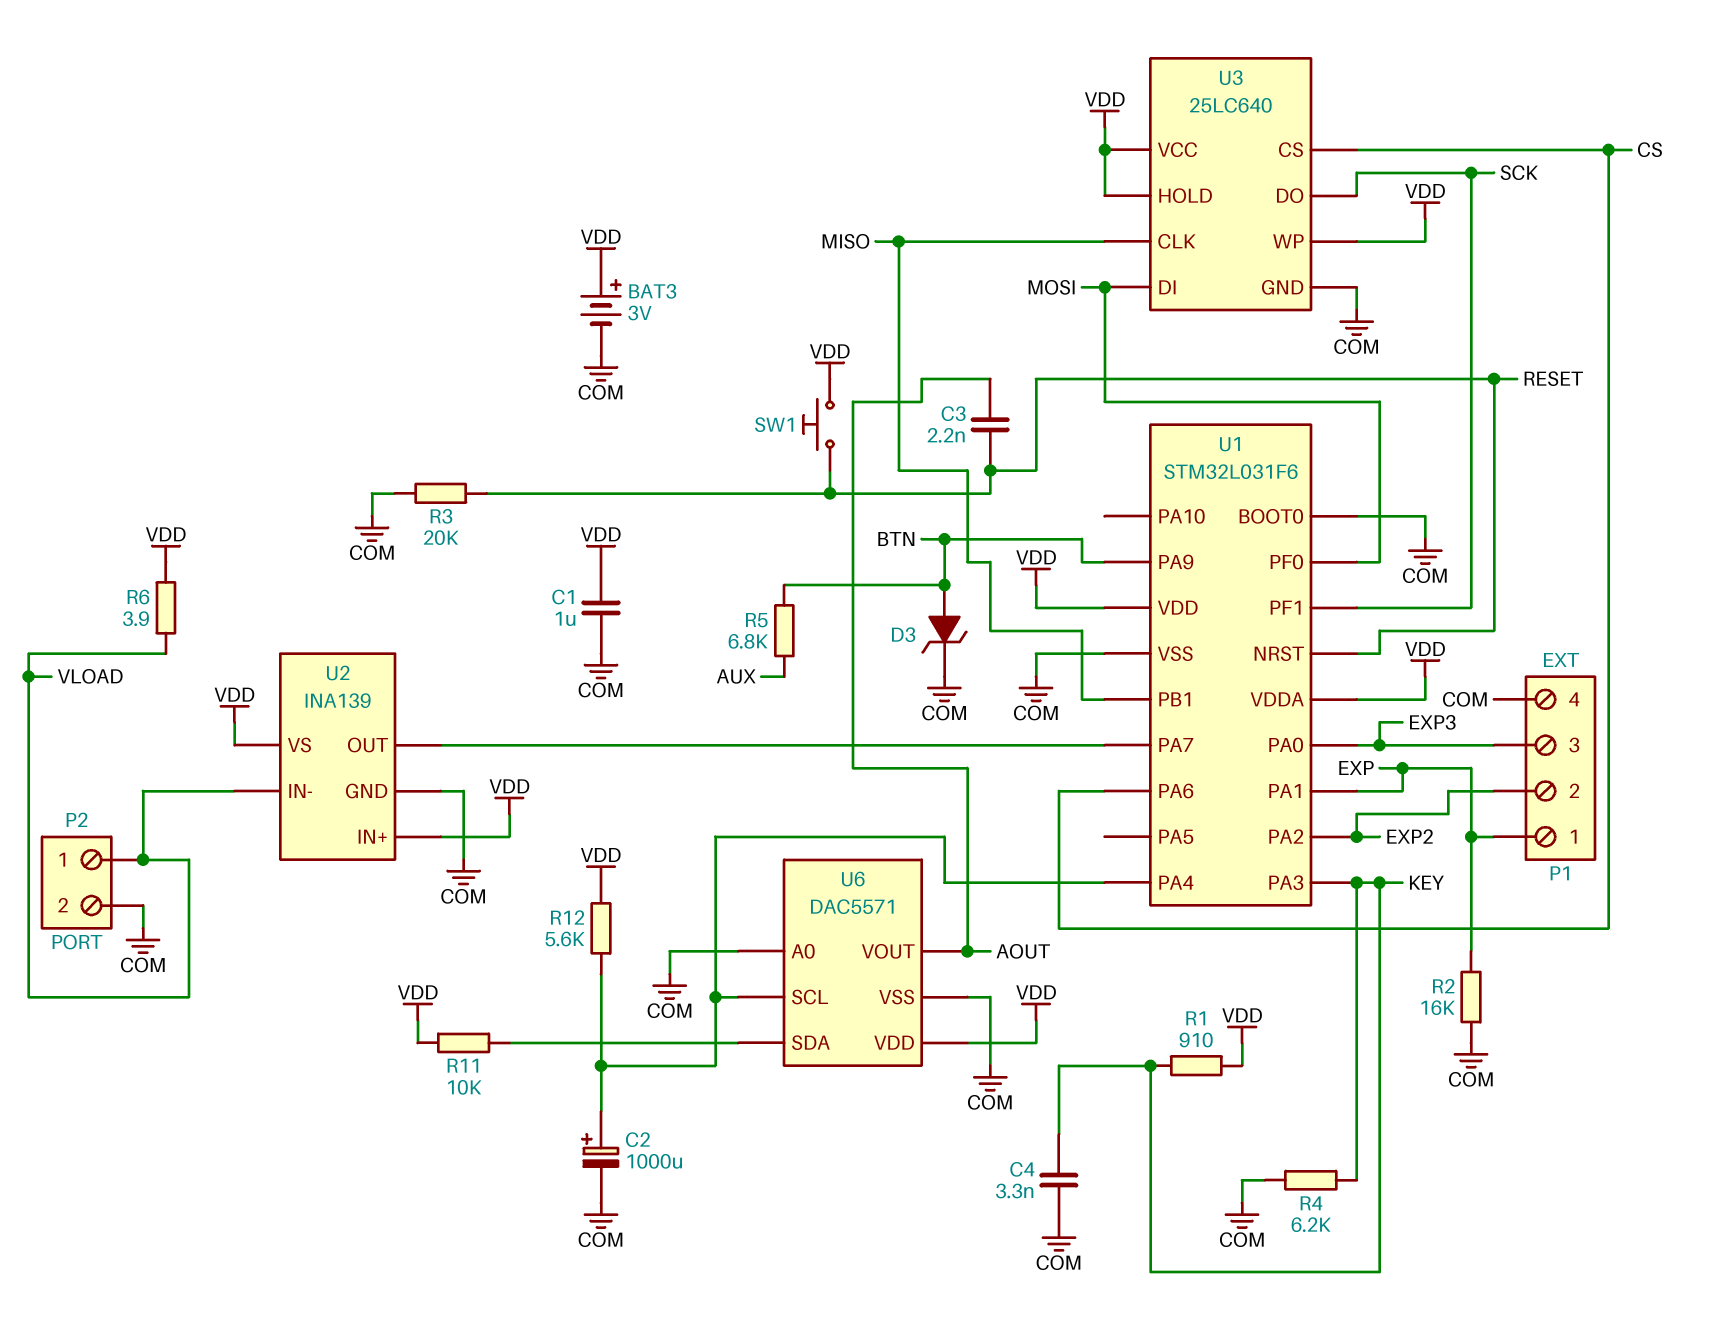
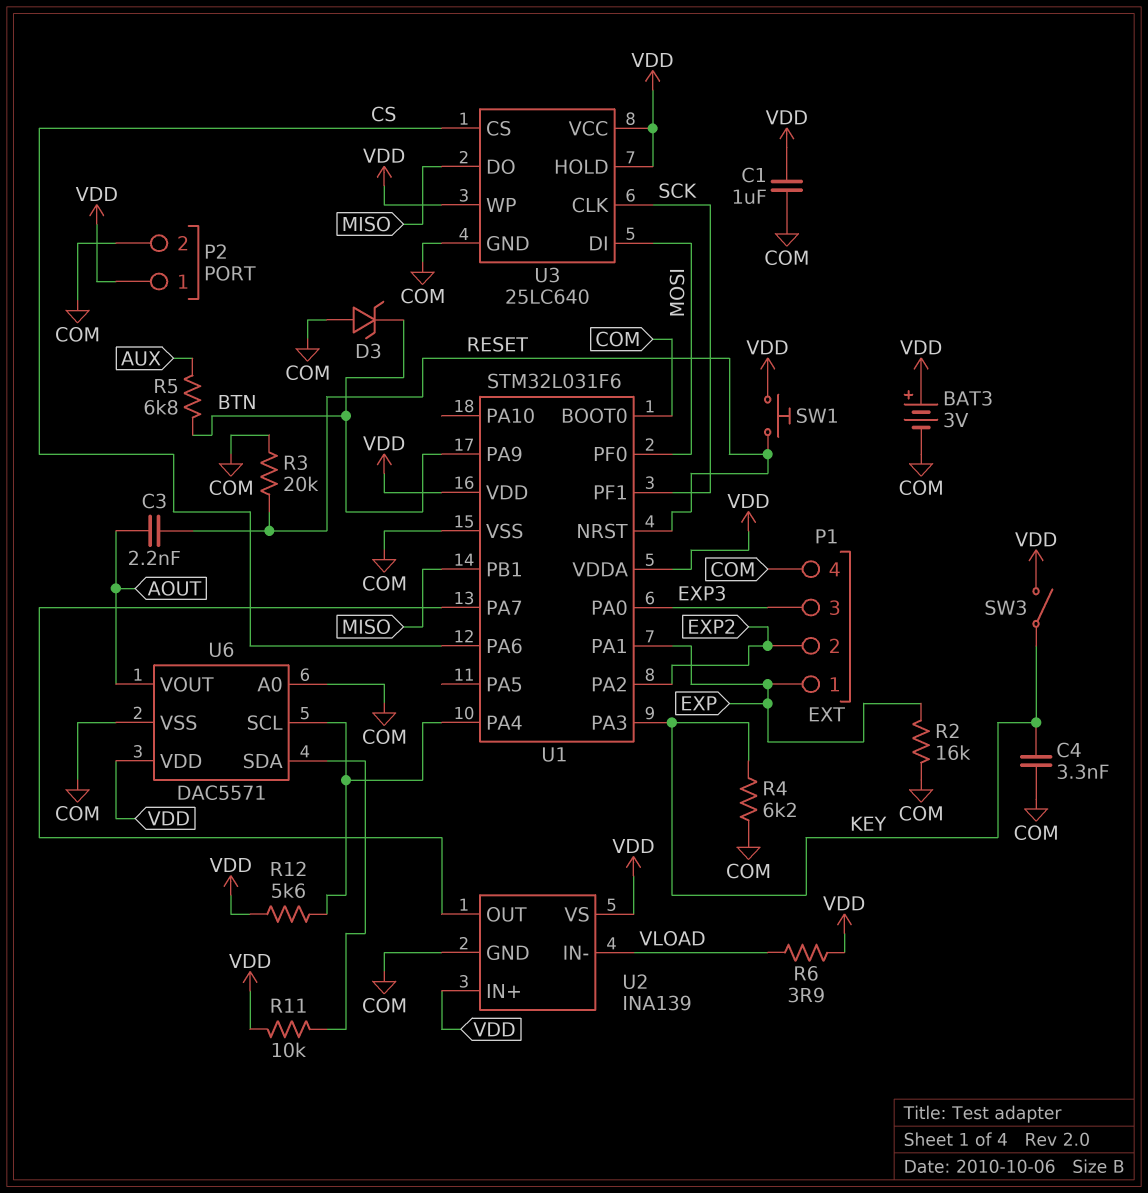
C2: 1000uF (plus U1/PA4, minus COM) -> none
D3: zener (A BTN, K COM) -> zener (A COM, K BTN)
P2 pin 1: VLOAD -> VDD
R1: 910 (KEY, VDD) -> none
SW3: none -> switch (KEY, VDD)
U3 pin CLK: MISO -> SCK
U3 pin DO: SCK -> MISO

